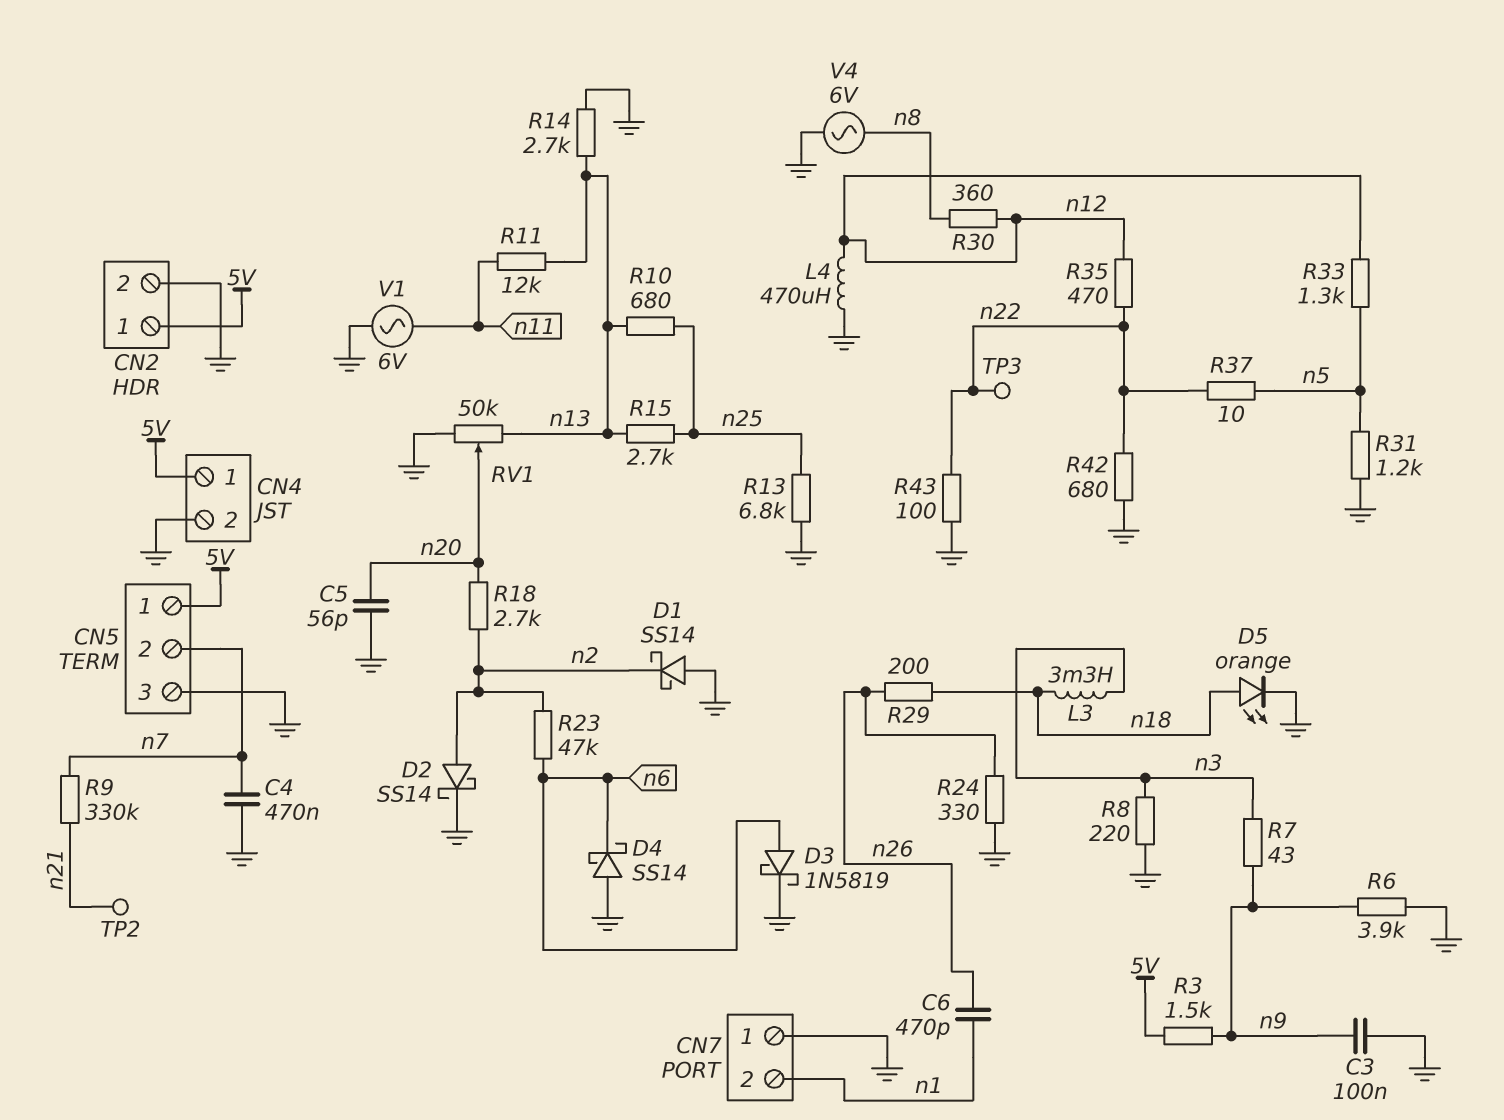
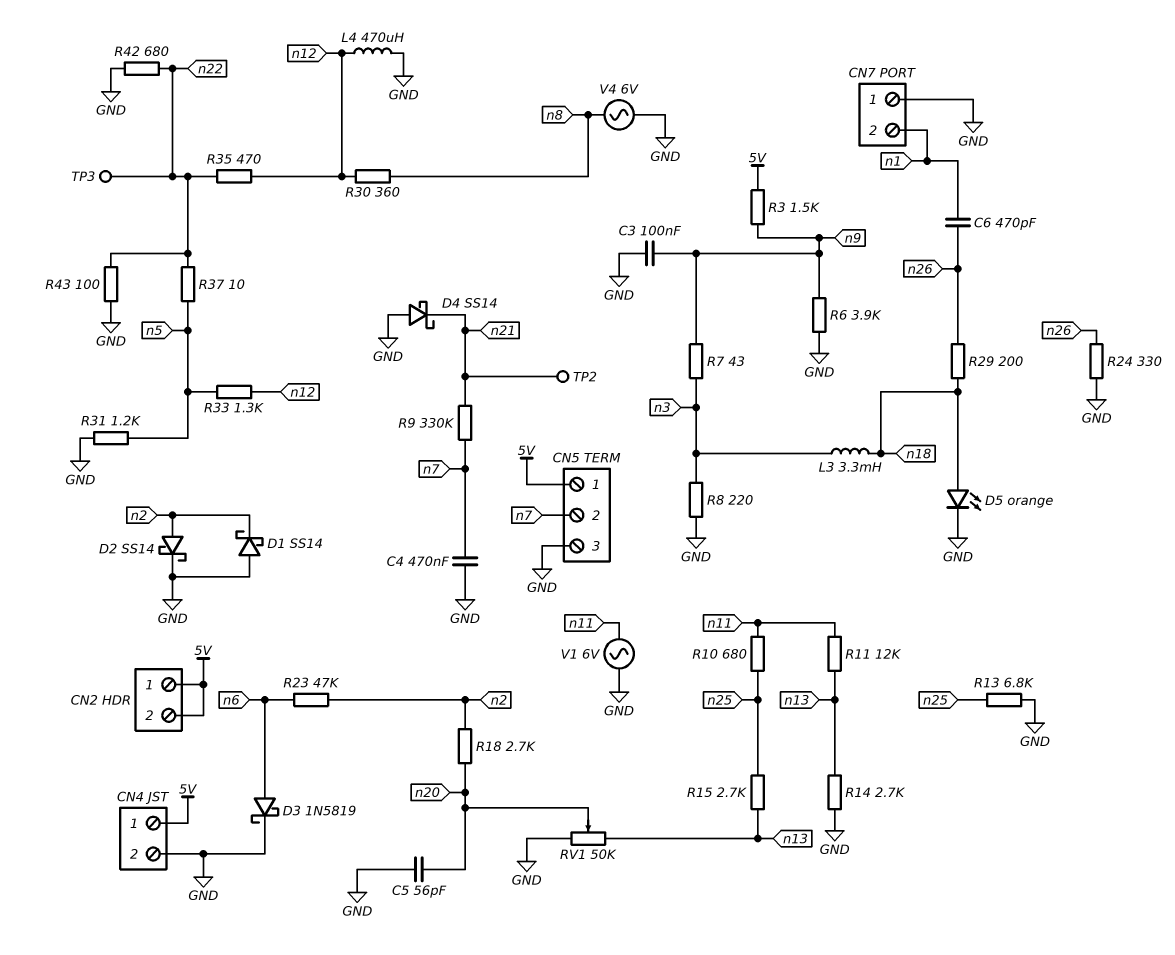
CN2 pin 2: GND -> 5V
D4: schottky SS14 (A GND, K n6) -> schottky SS14 (A GND, K n21)
R10: 680 (n13, n25) -> 680 (n11, n25)

